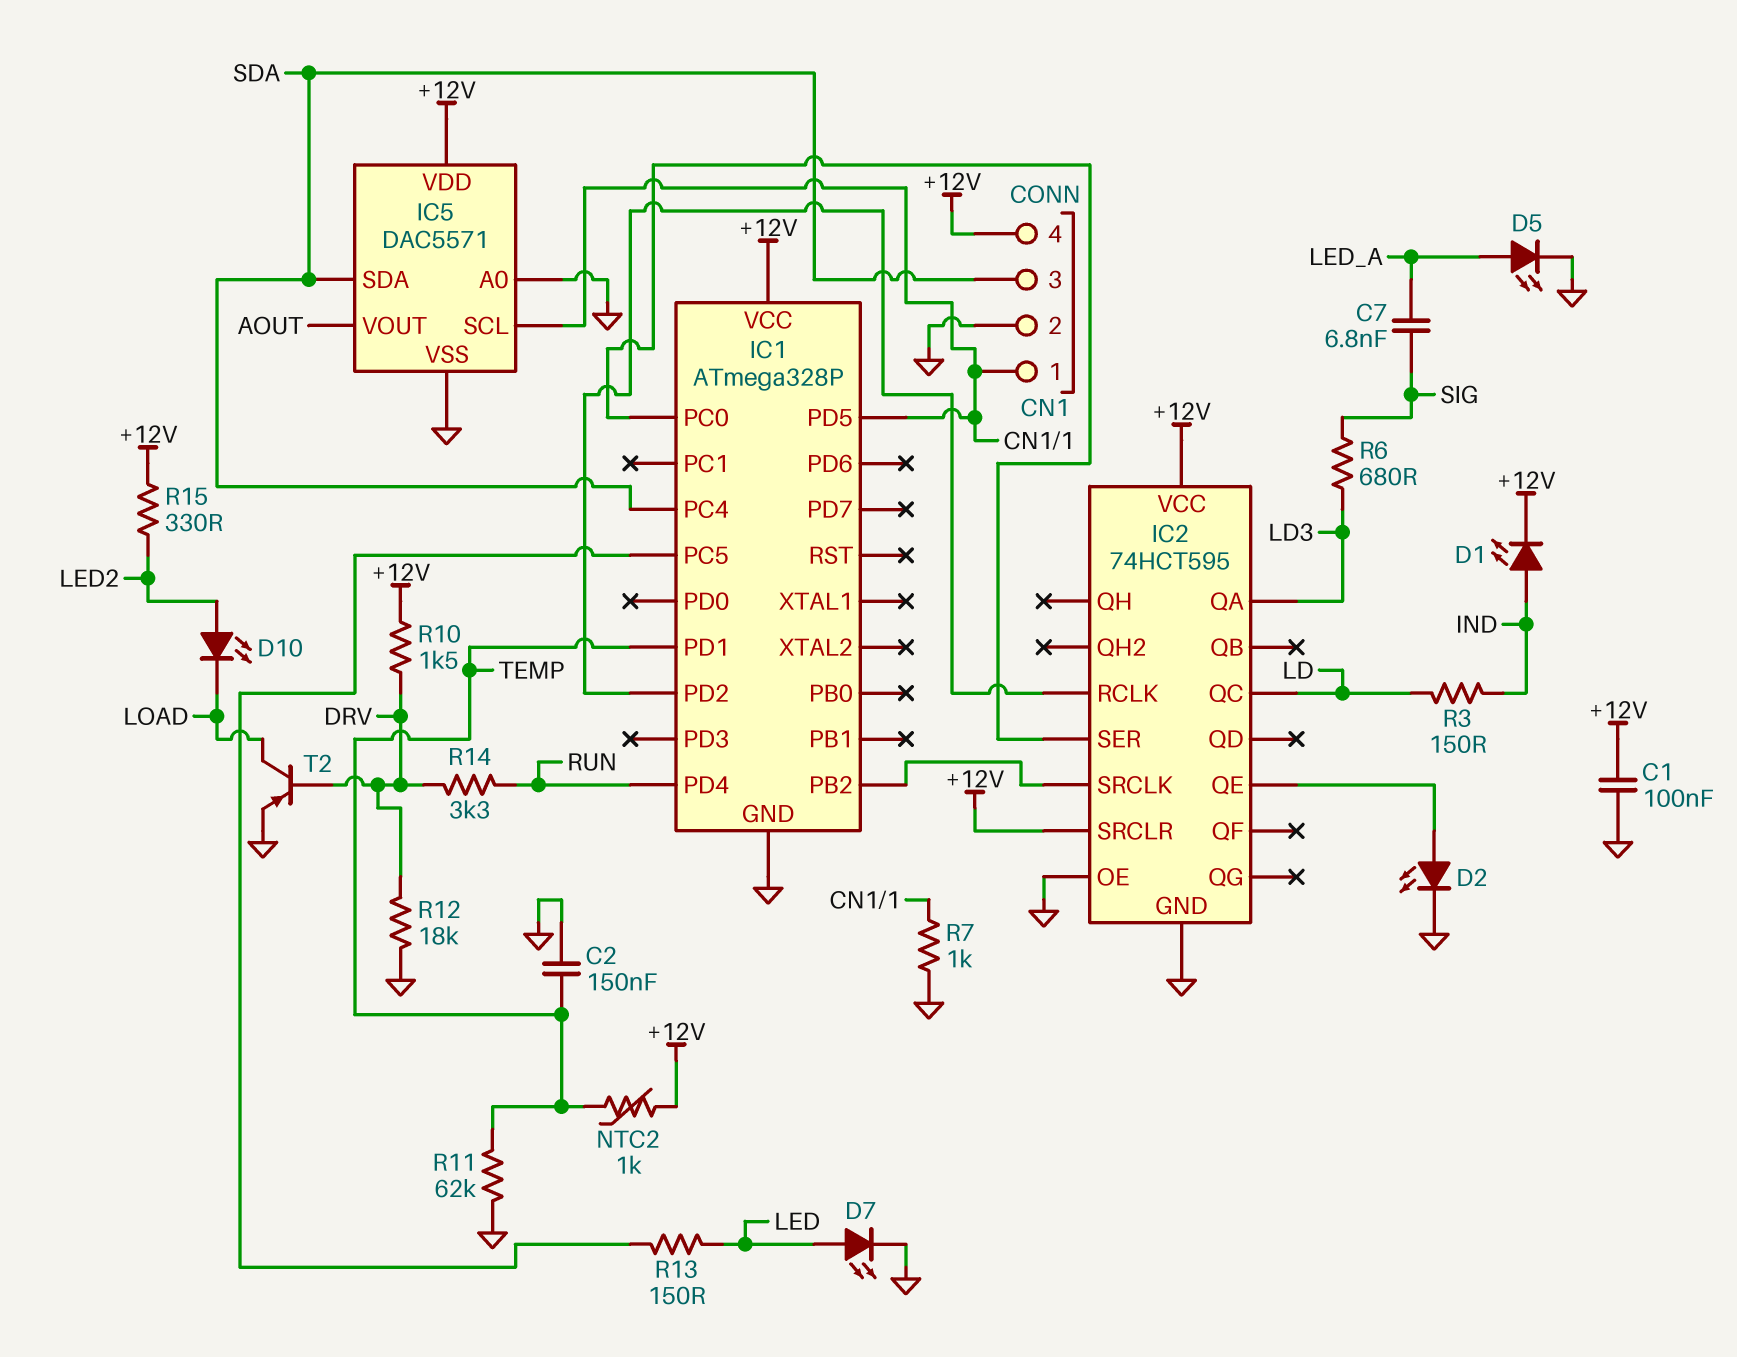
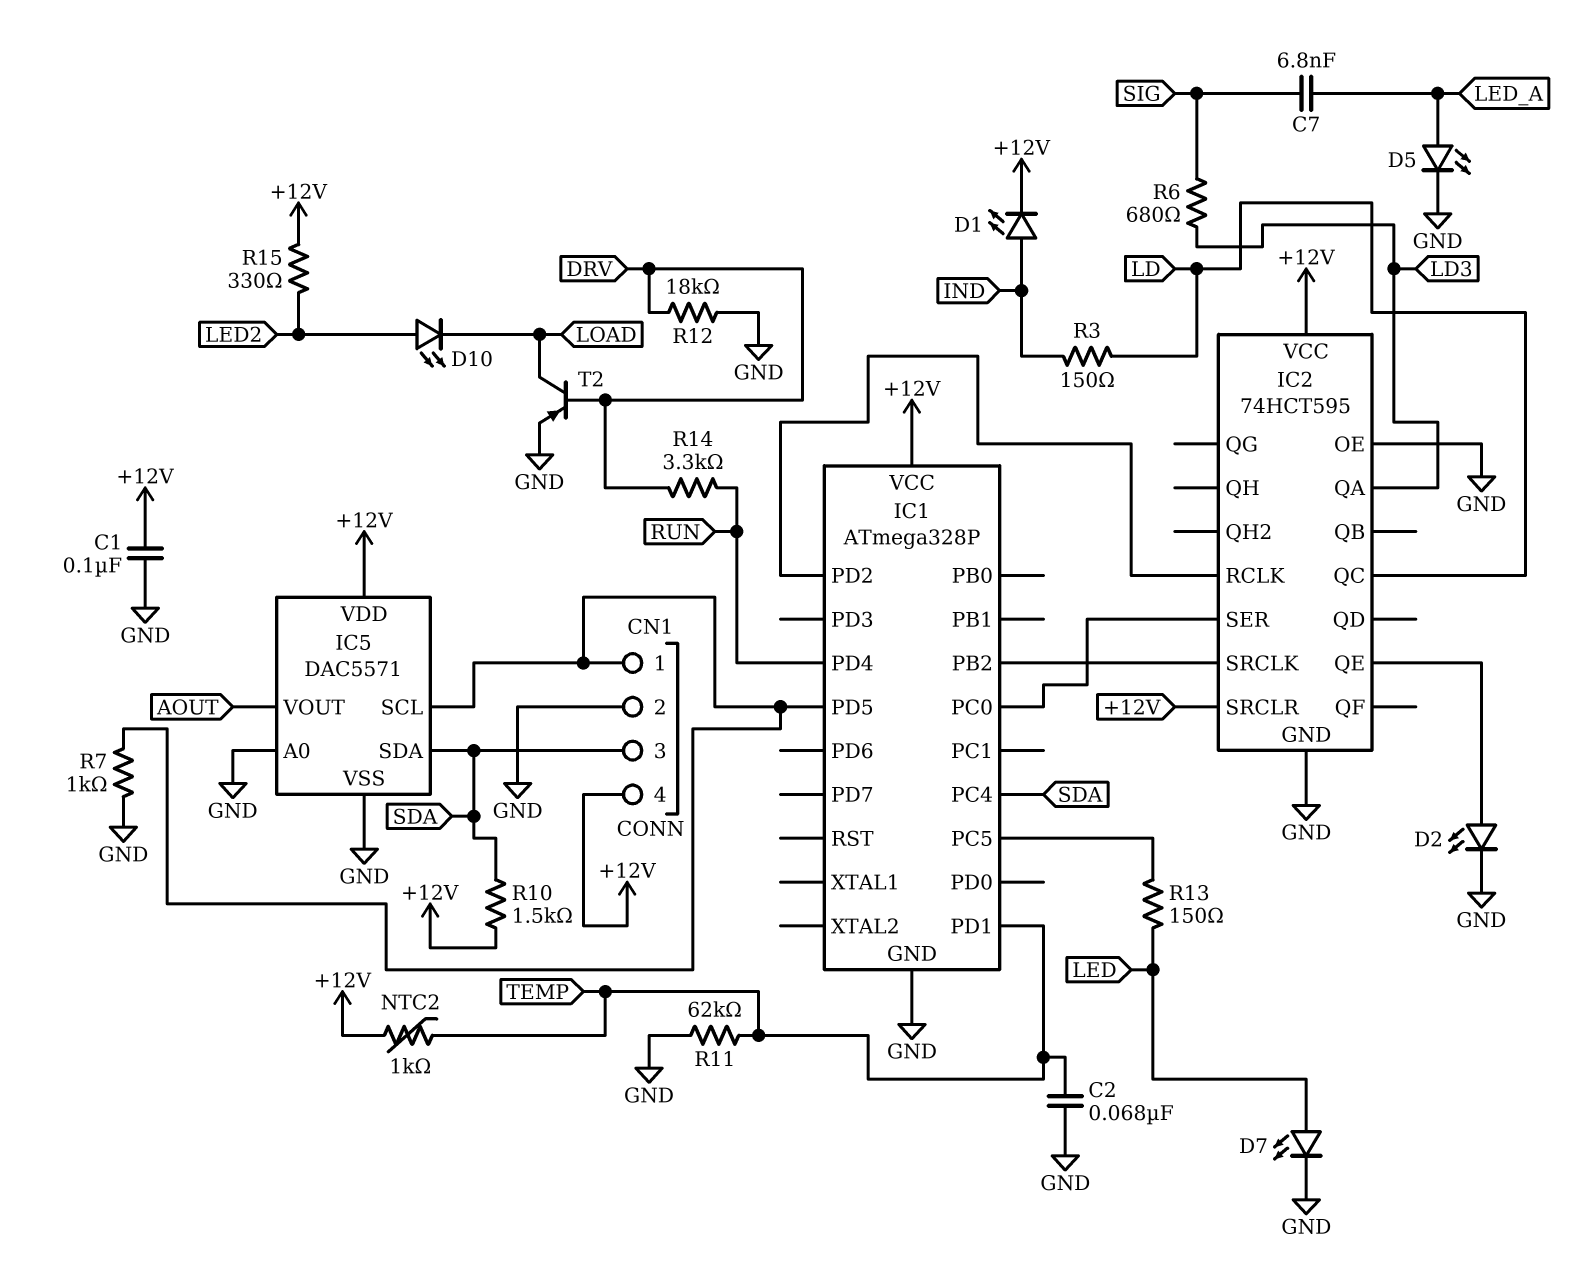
C2: 150nF (GND, TEMP) -> 68nF (GND, TEMP)
R10: 1.5k (+12V, DRV) -> 1.5k (+12V, SDA)

